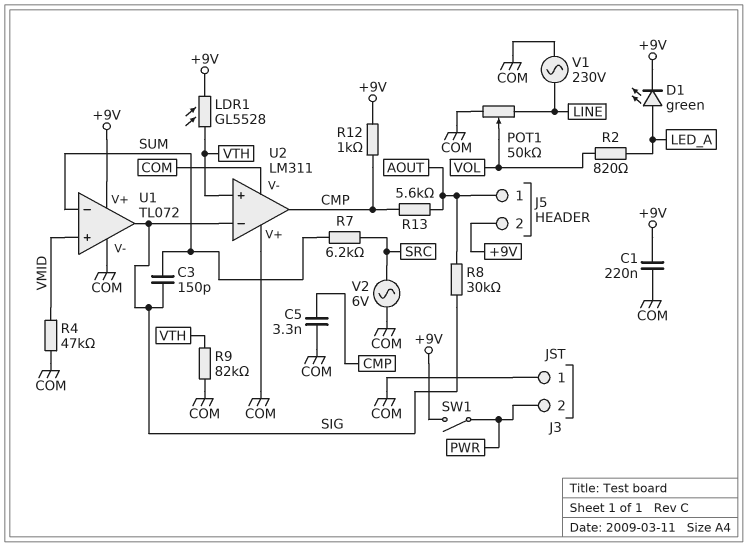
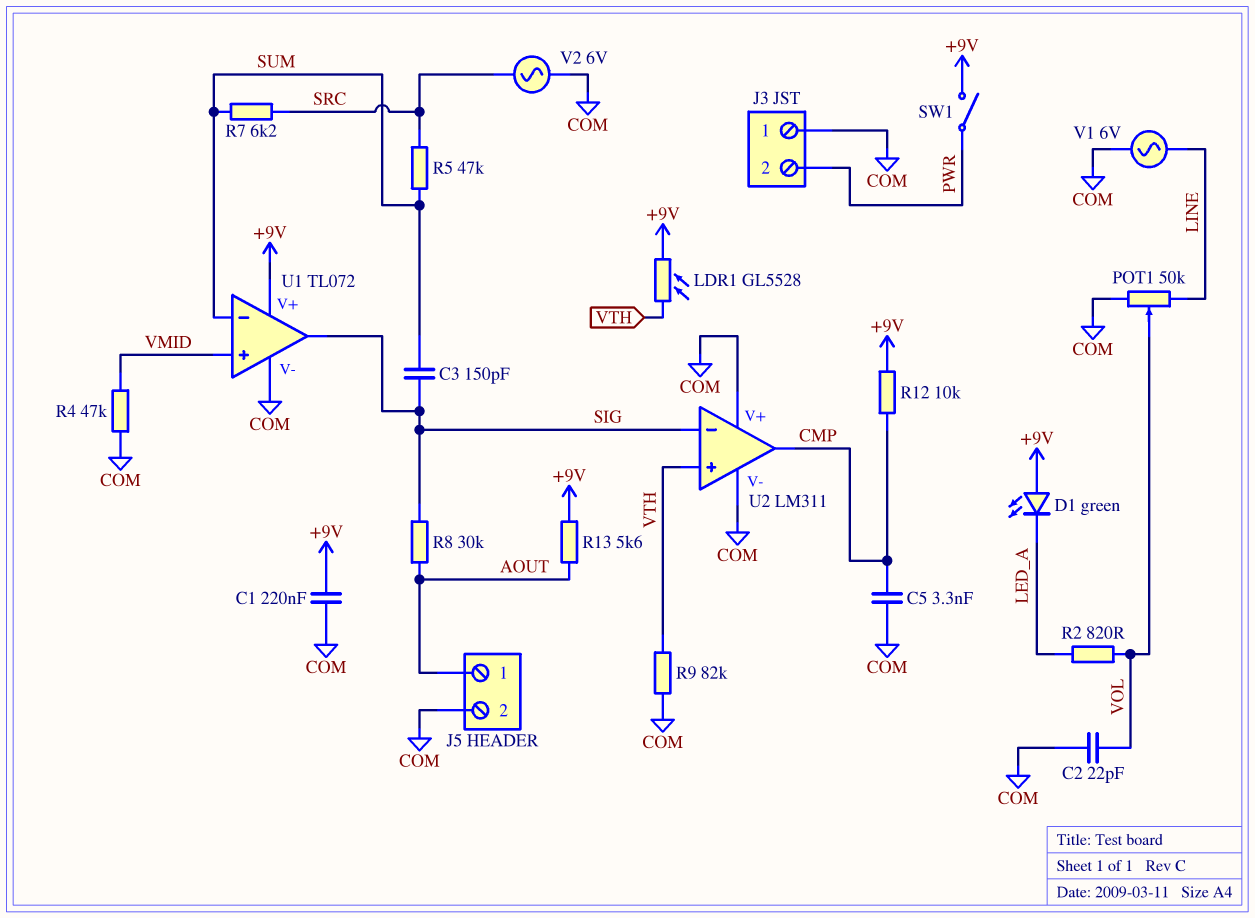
C2: none -> 22pF (COM, VOL)
D1: LED green (A LED_A, K +9V) -> LED green (A +9V, K LED_A)
J5 pin 2: +9V -> COM
R5: none -> 47k (SRC, SUM)
R12: 1k (+9V, CMP) -> 10k (+9V, CMP)
R13: 5.6k (AOUT, CMP) -> 5.6k (+9V, AOUT)
V1: AC 230V (COM, LINE) -> AC 6V (COM, LINE)

